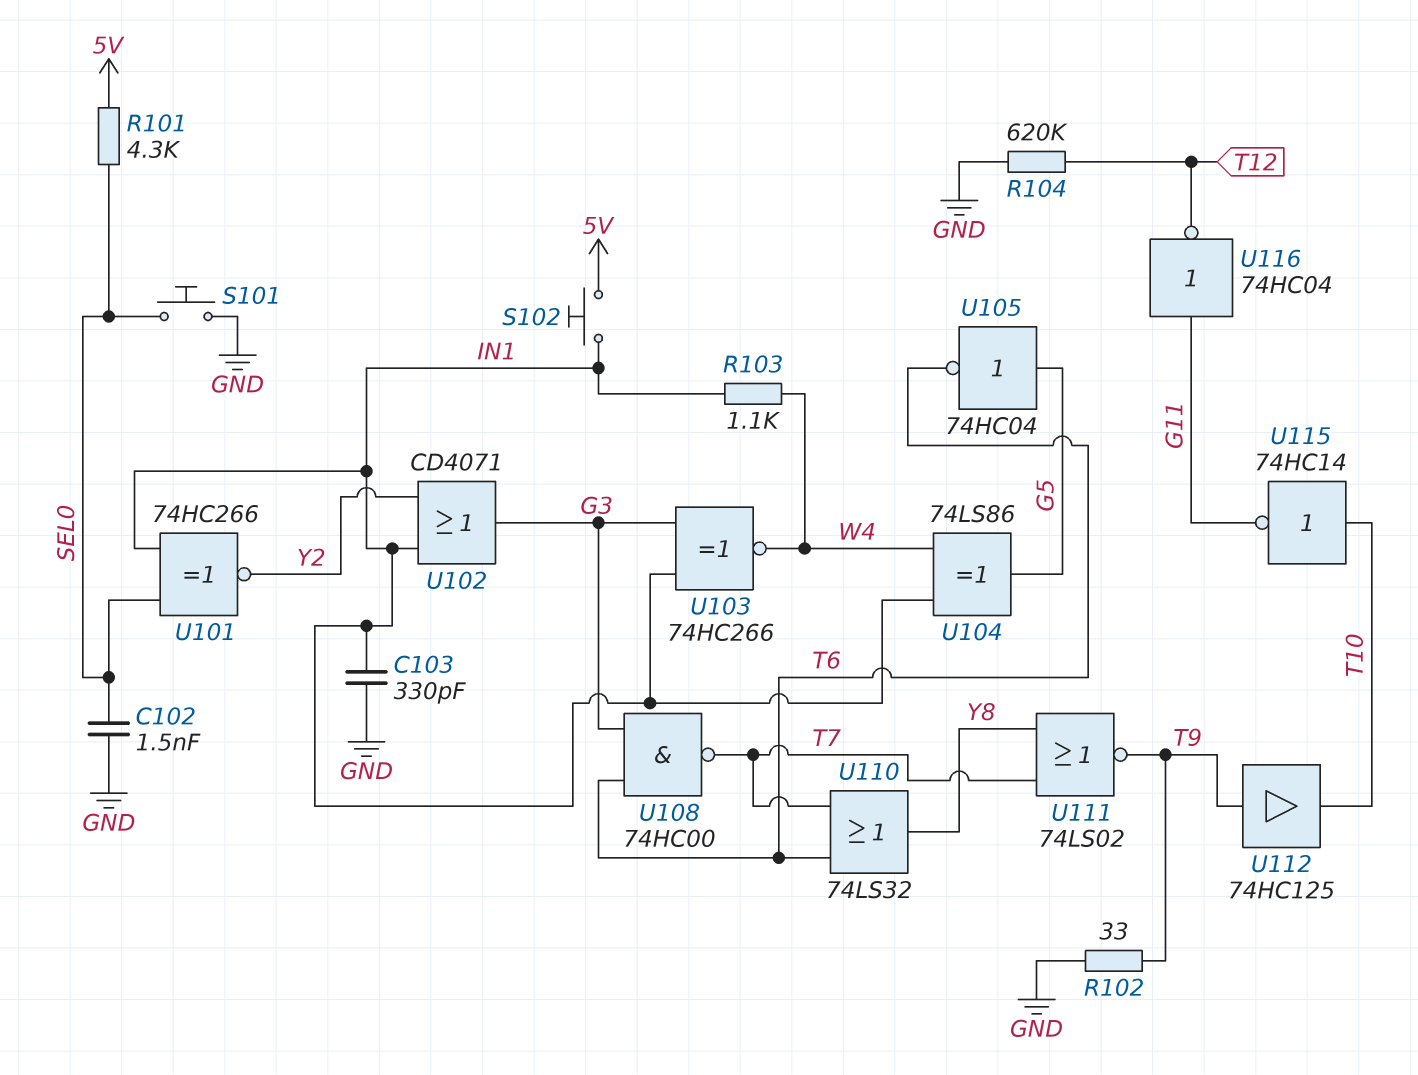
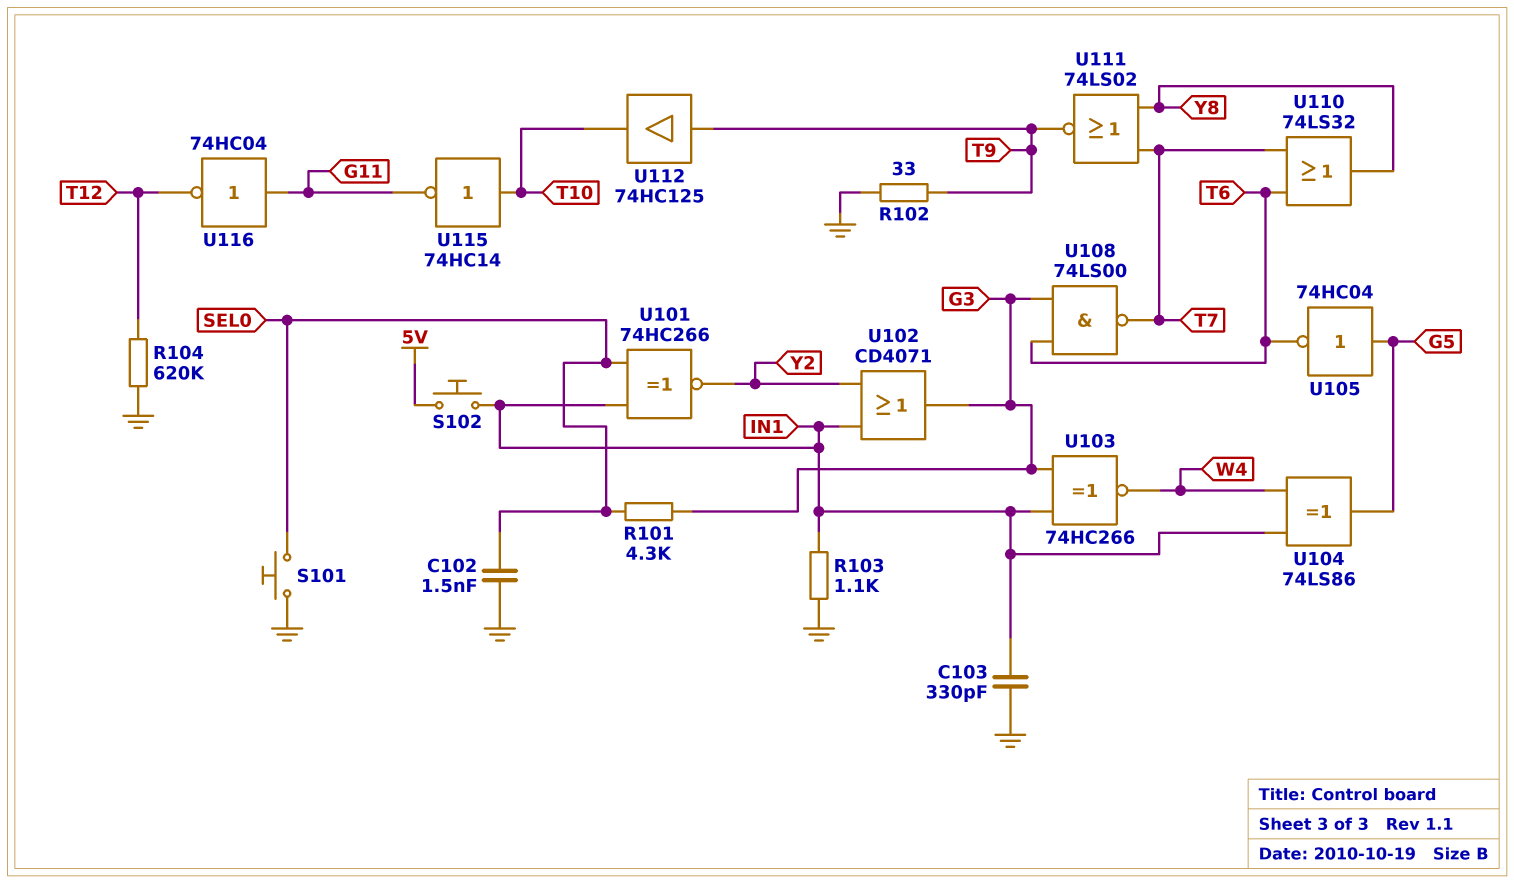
R101: 4.3k (5V, SEL0) -> 4.3k (G3, SEL0)
R103: 1.1k (IN1, W4) -> 1.1k (GND, IN1)
U108: NAND 74HC00 (in G3, in T6, out T7) -> NAND 74LS00 (in G3, in T6, out T7)

